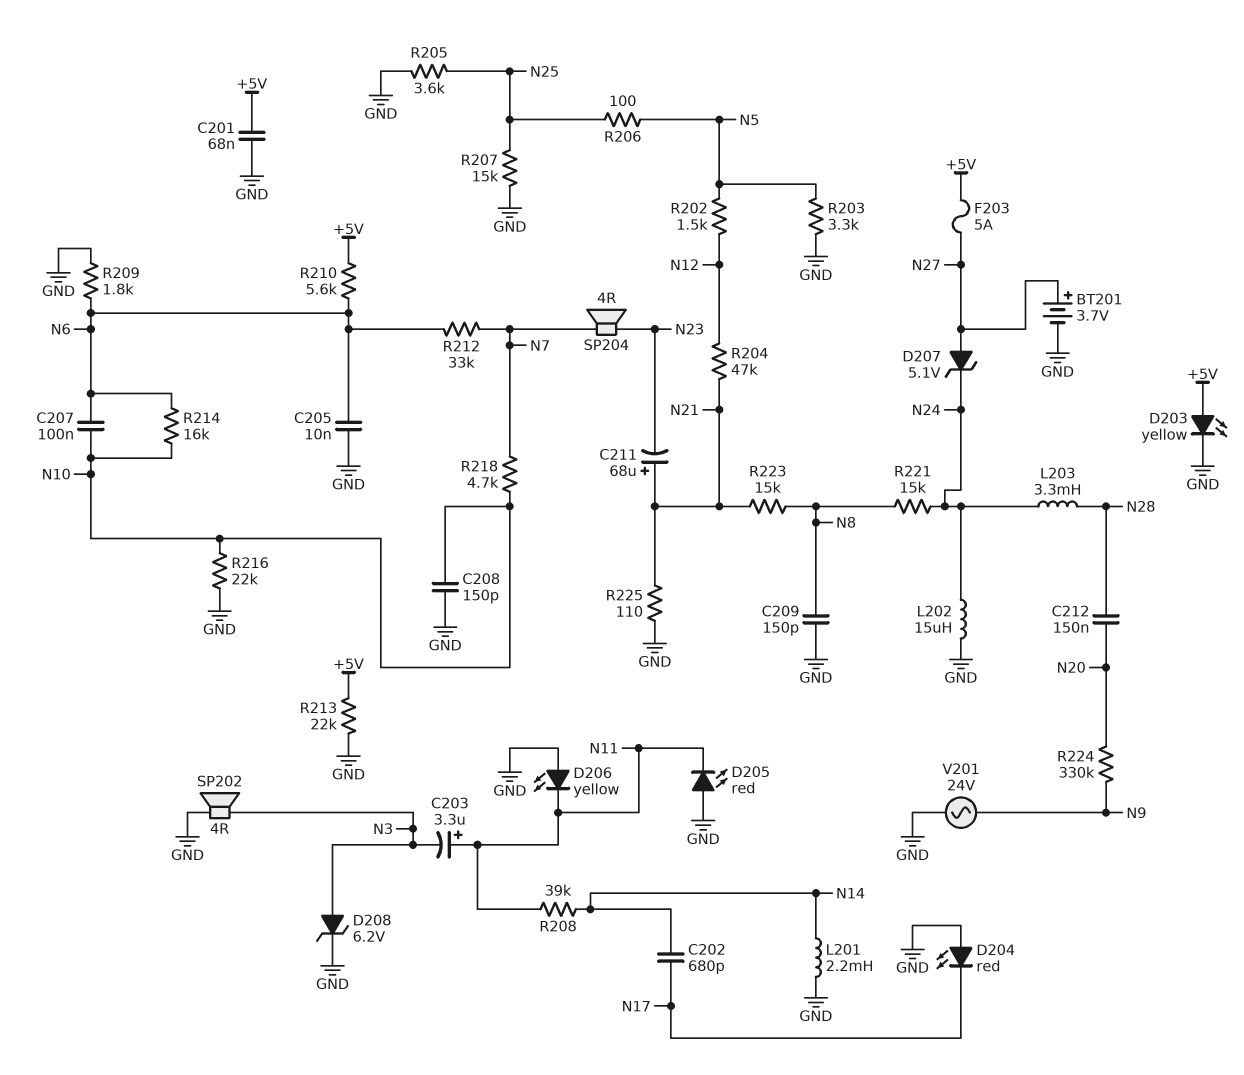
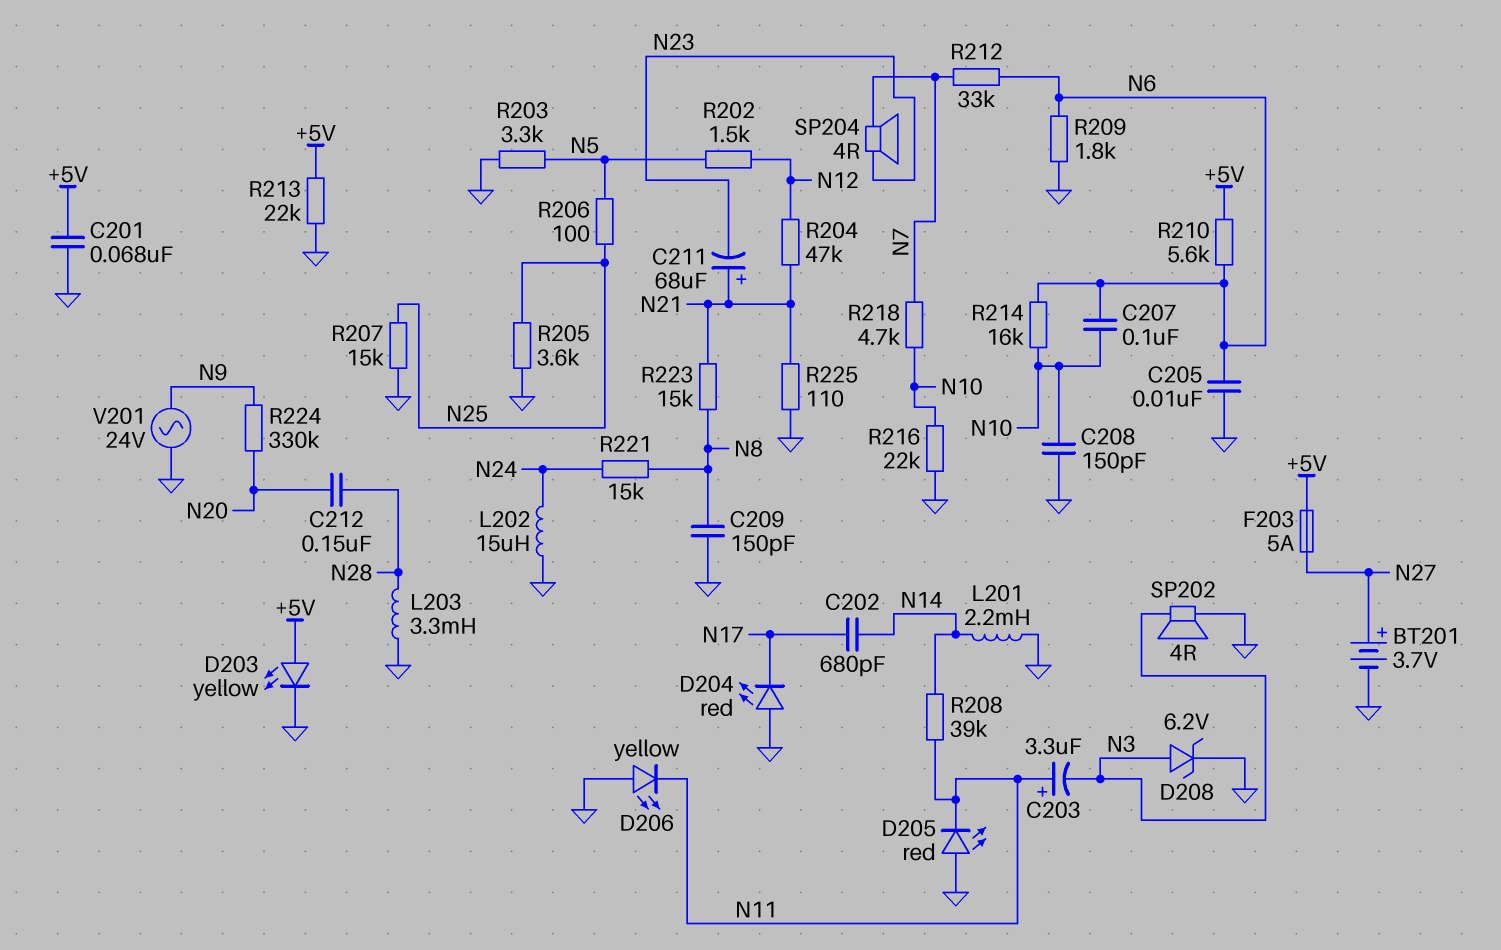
D207: zener 5.1V (A N27, K N24) -> none
L203: 3.3mH (N24, N28) -> 3.3mH (GND, N28)

